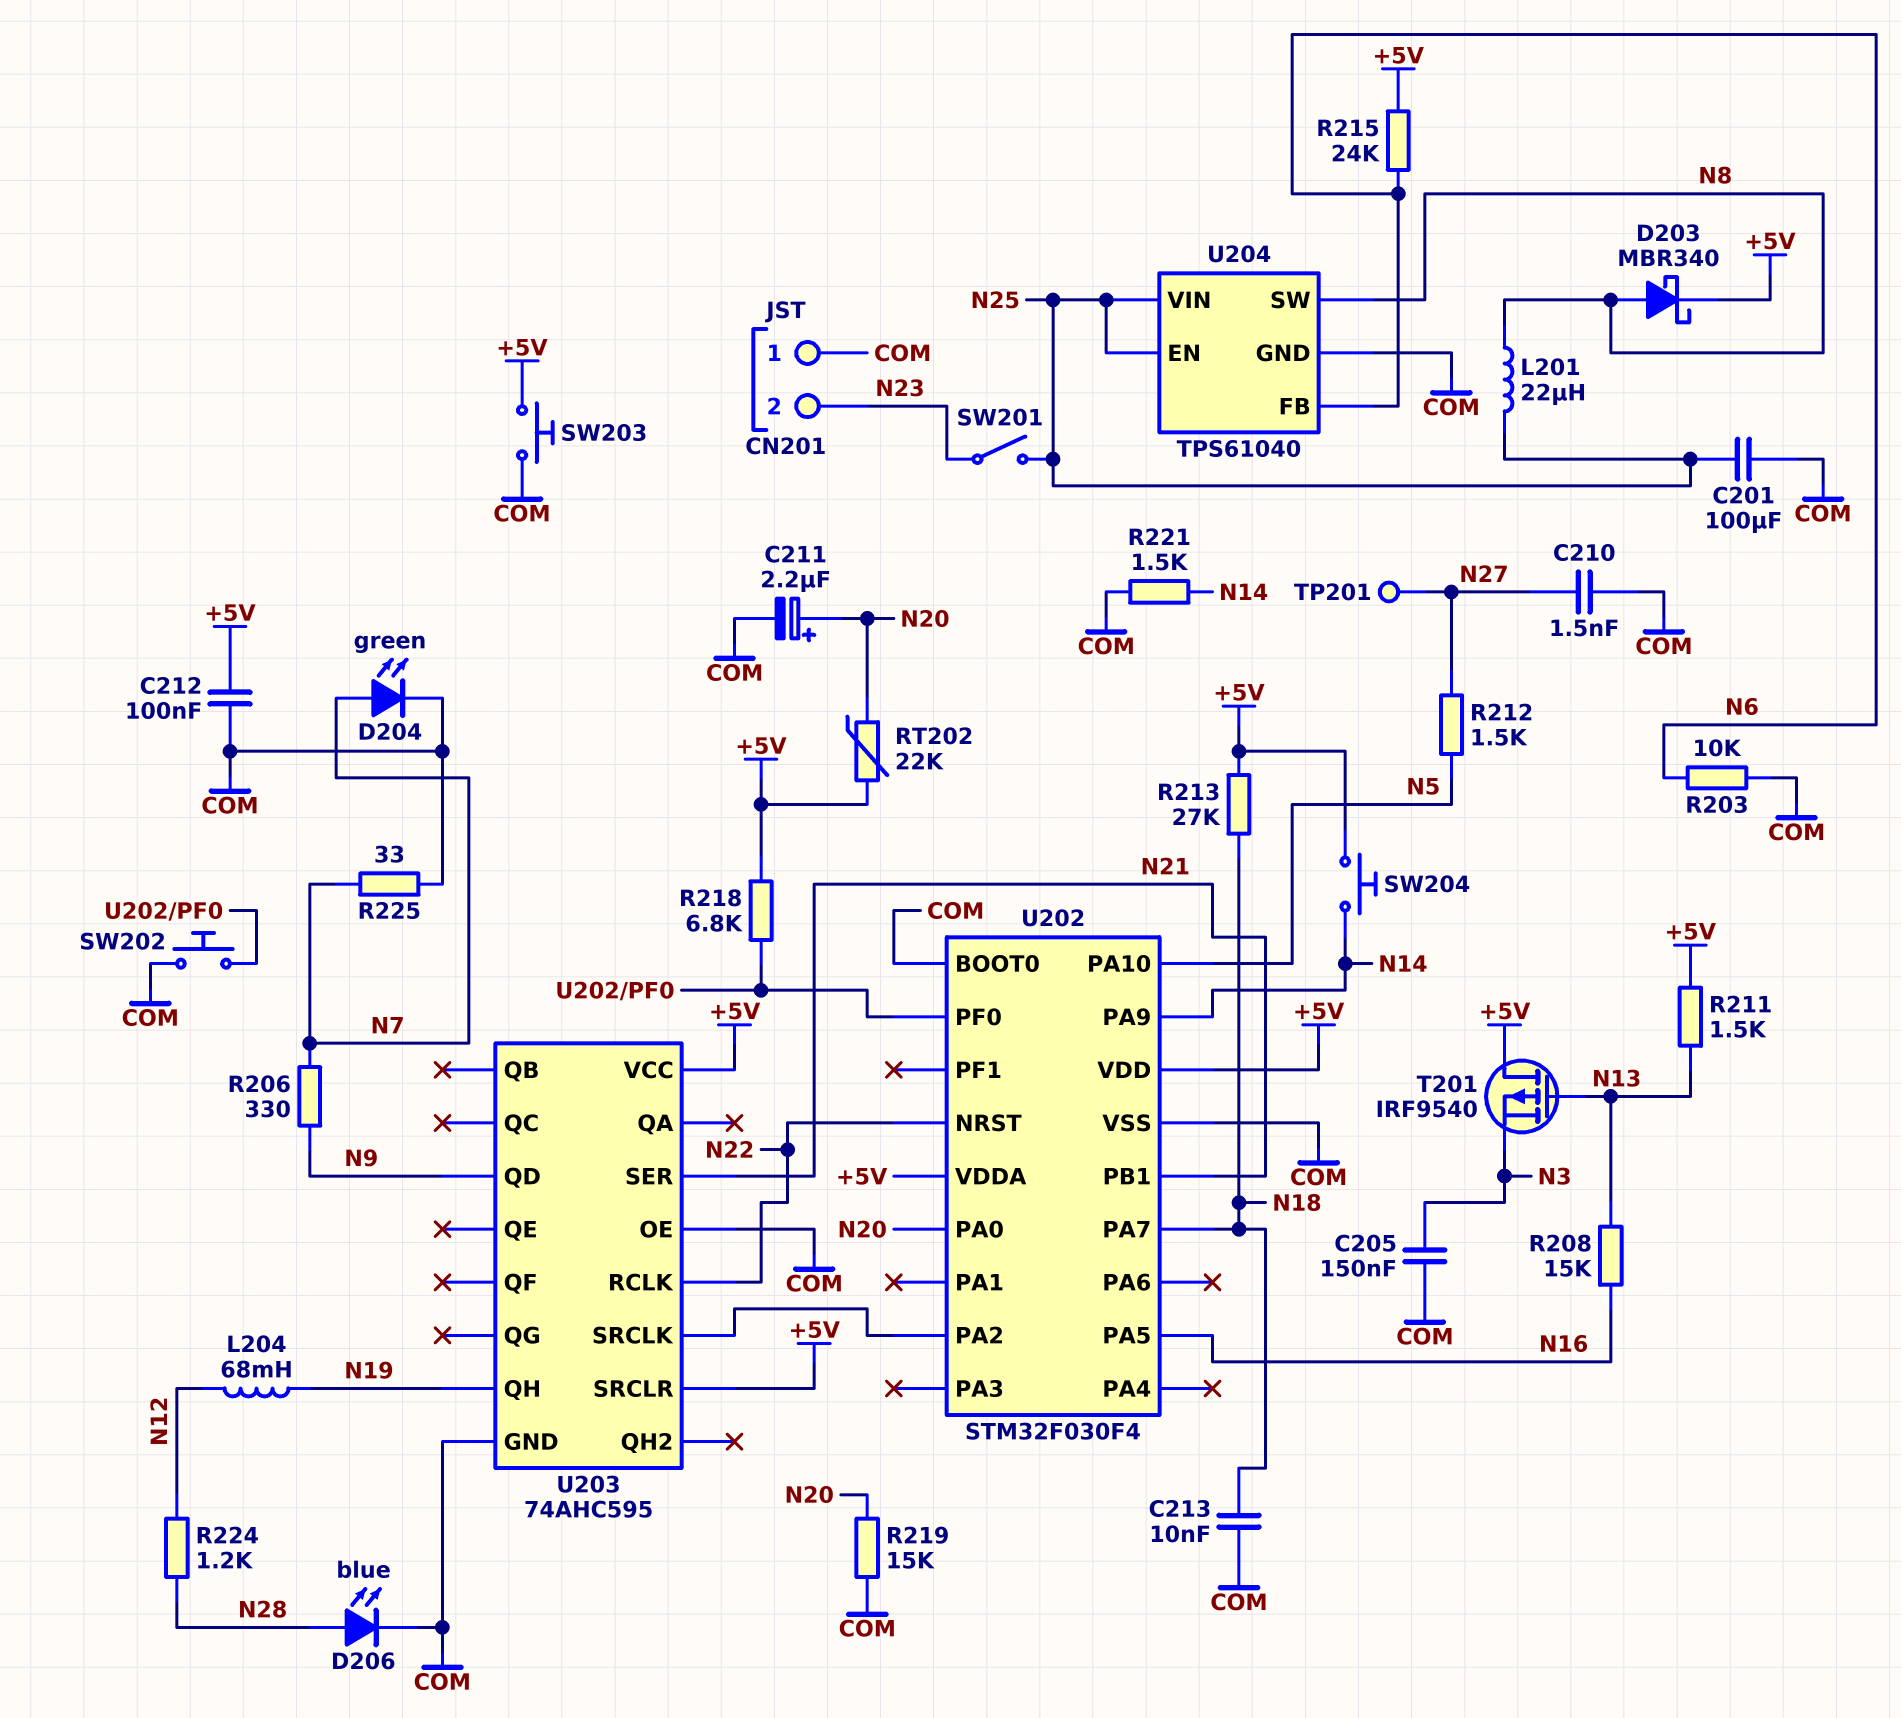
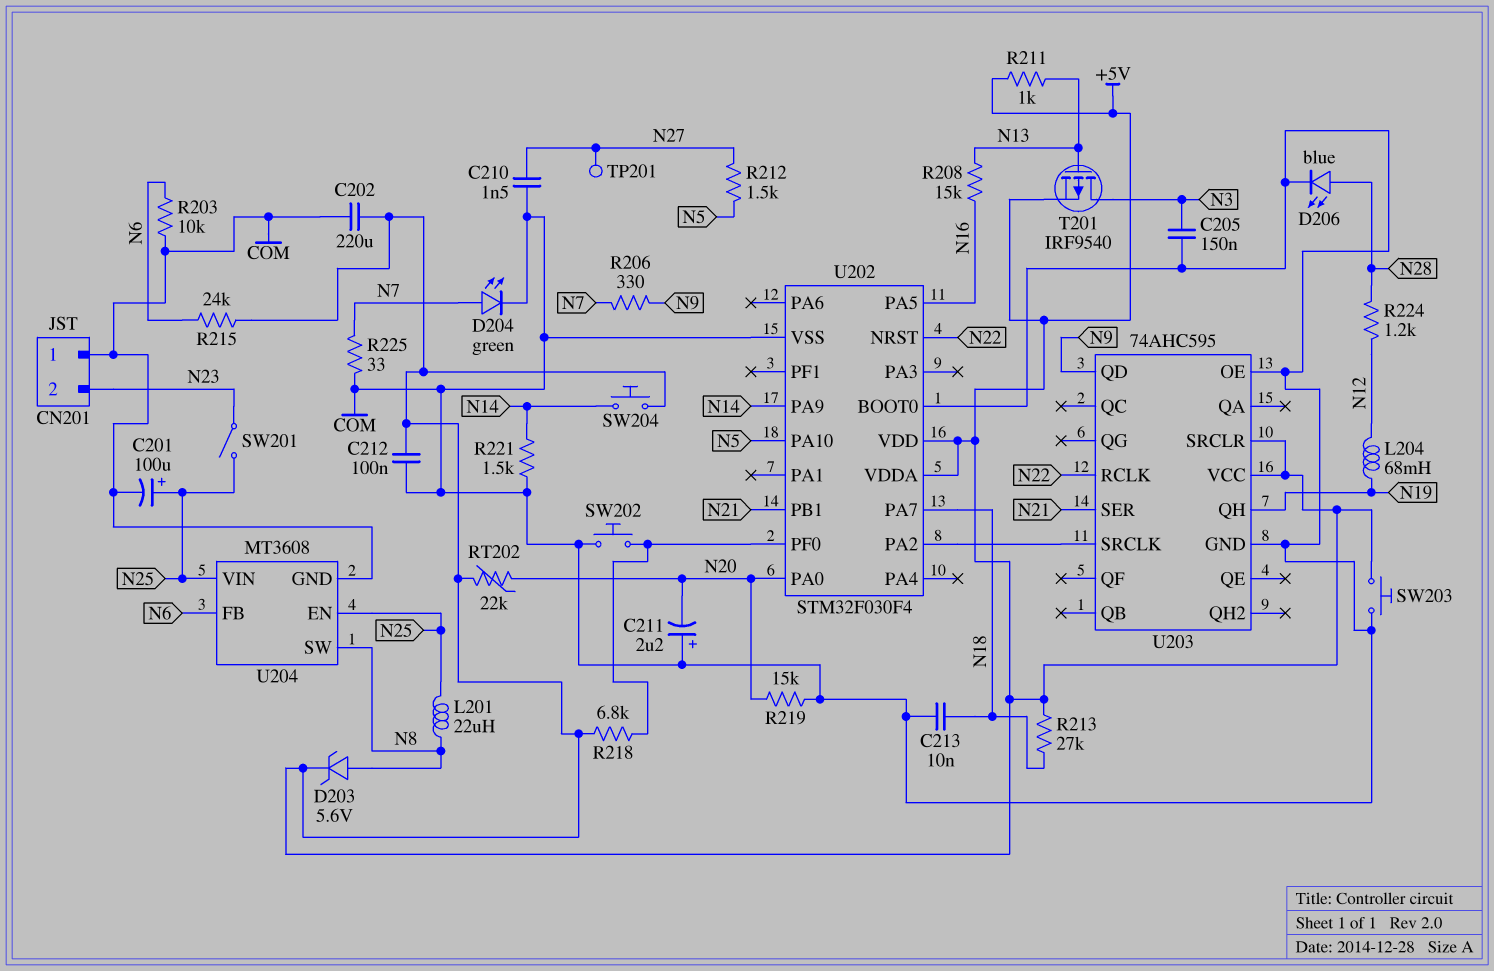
C201: 100uF (COM, N25) -> 100uF (plus N25, minus COM)
C202: none -> 220uF (+5V, COM)
C211: 2.2uF (plus N20, minus COM) -> 2.2uF (plus COM, minus N20)
D203: schottky MBR340 (A N8, K +5V) -> zener 5.6V (A N8, K +5V)
R211: 1.5k (+5V, N13) -> 1k (+5V, N13)
T201: PMOS IRF9540 (G N13, D +5V, S N3) -> PMOS IRF9540 (G N13, D N3, S +5V)
U204: TPS61040 -> MT3608

